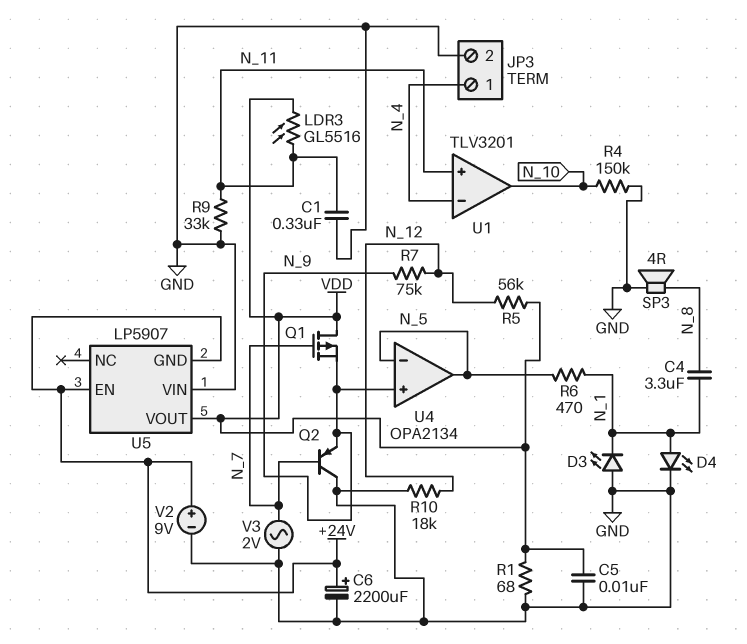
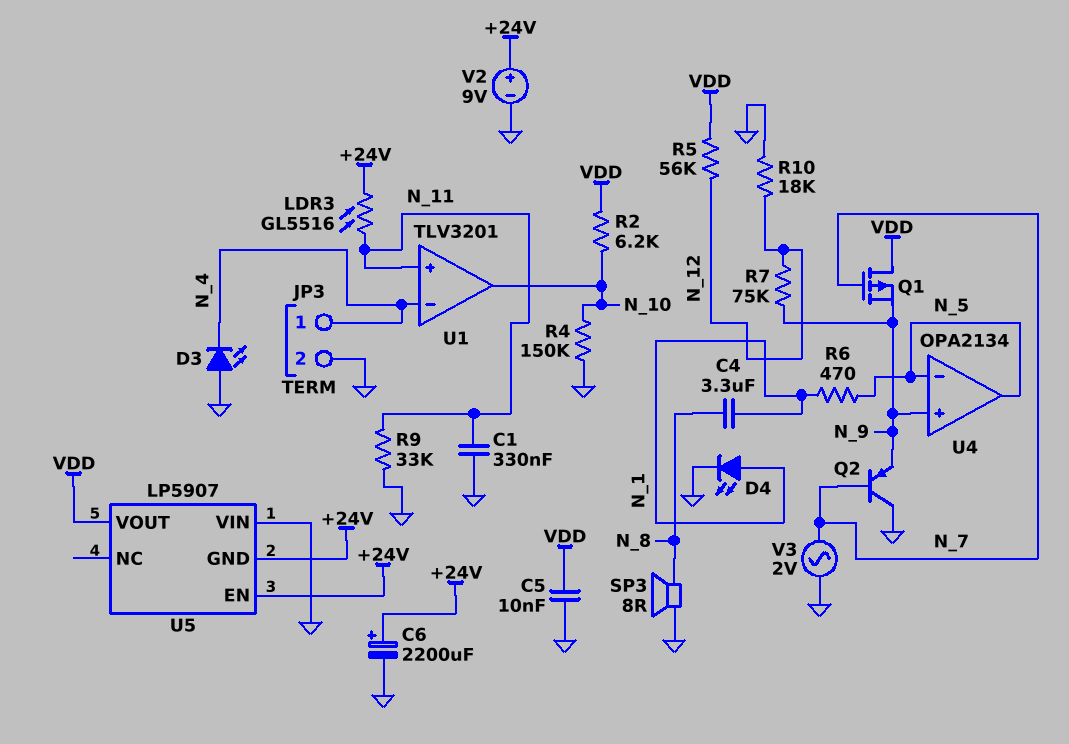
D3: LED (A GND, K N_1) -> LED (A GND, K N_4)
LDR3: GL5516 (N_11, VDD) -> GL5516 (+24V, N_11)
R1: 68 (GND, VDD) -> none
R2: none -> 6.2k (N_10, VDD)
SP3: speaker 4R (GND, N_8) -> speaker 8R (GND, N_8)

